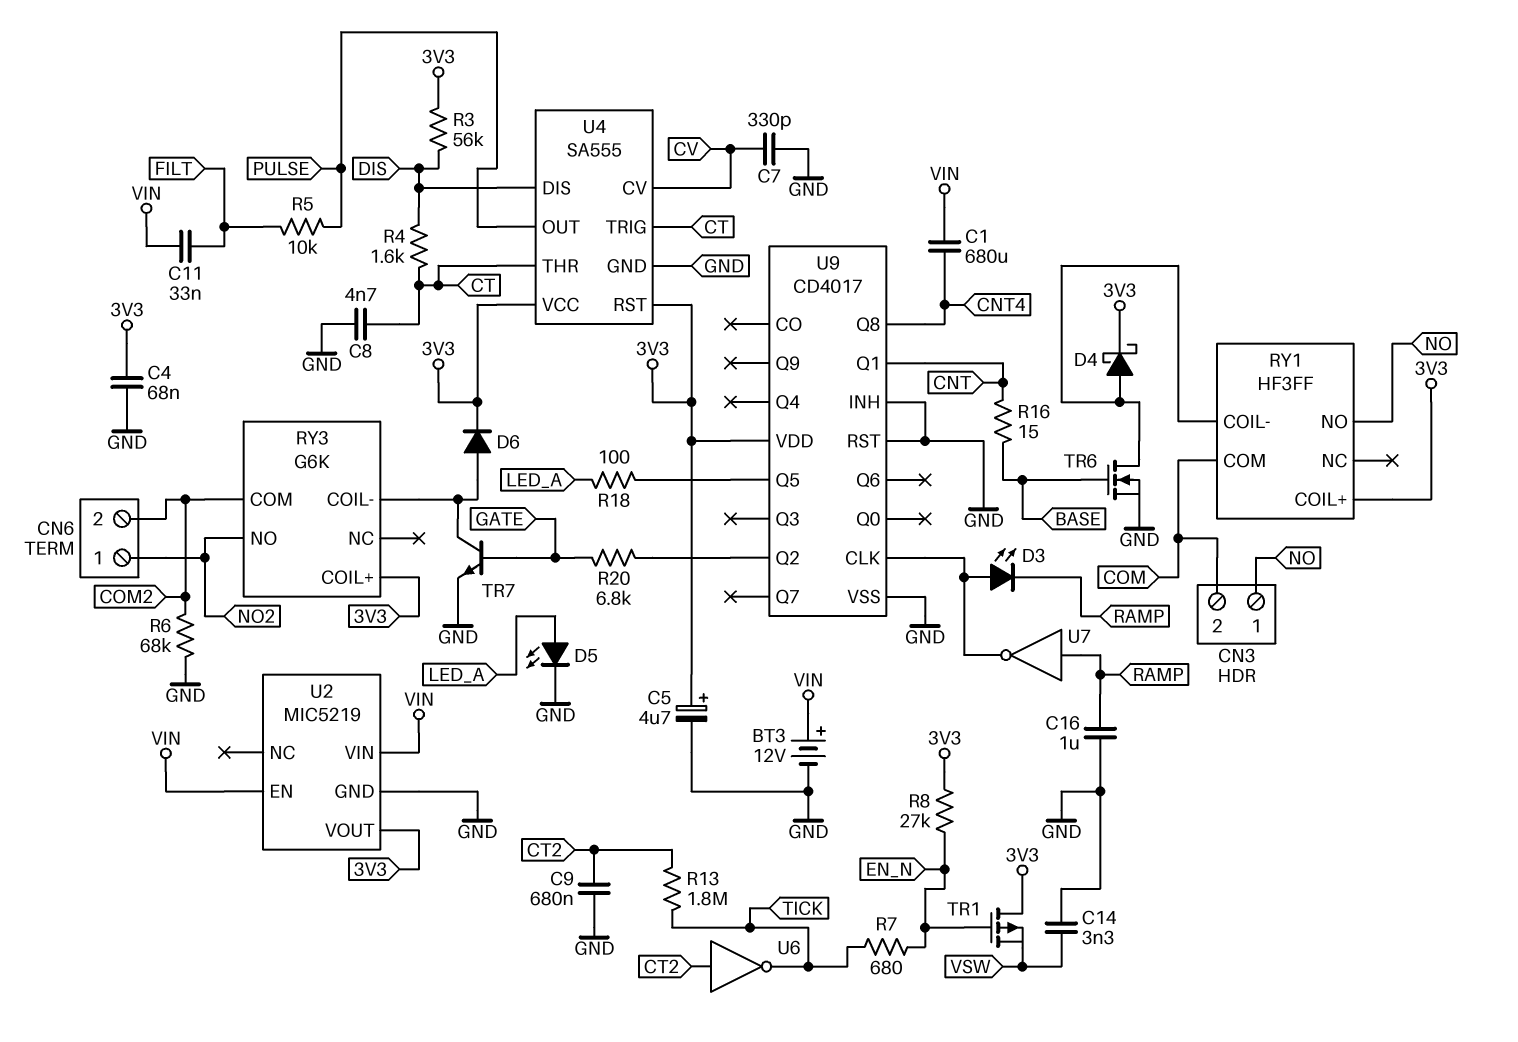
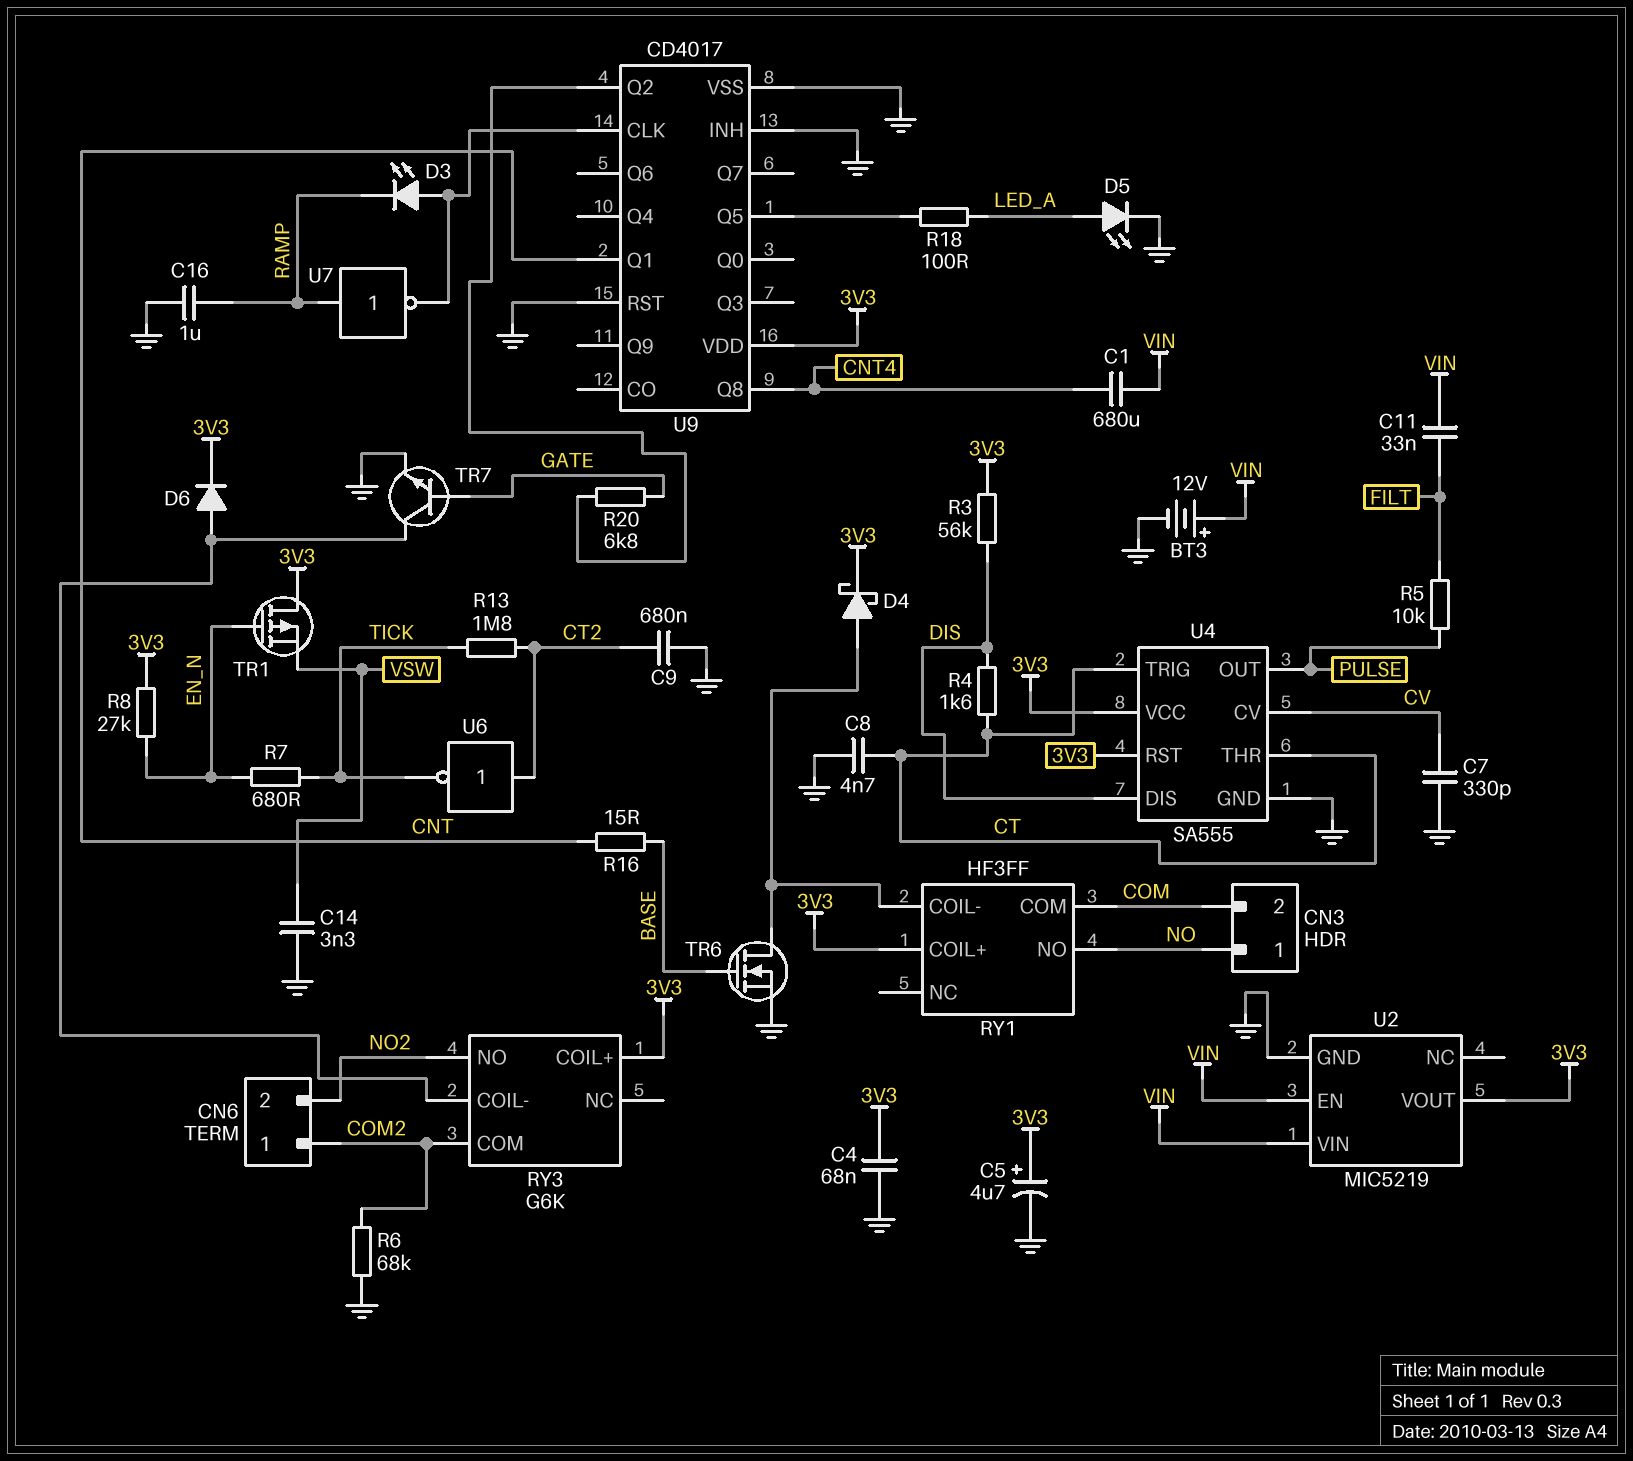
CN6 pin 1: NO2 -> COM2
CN6 pin 2: COM2 -> NO2

